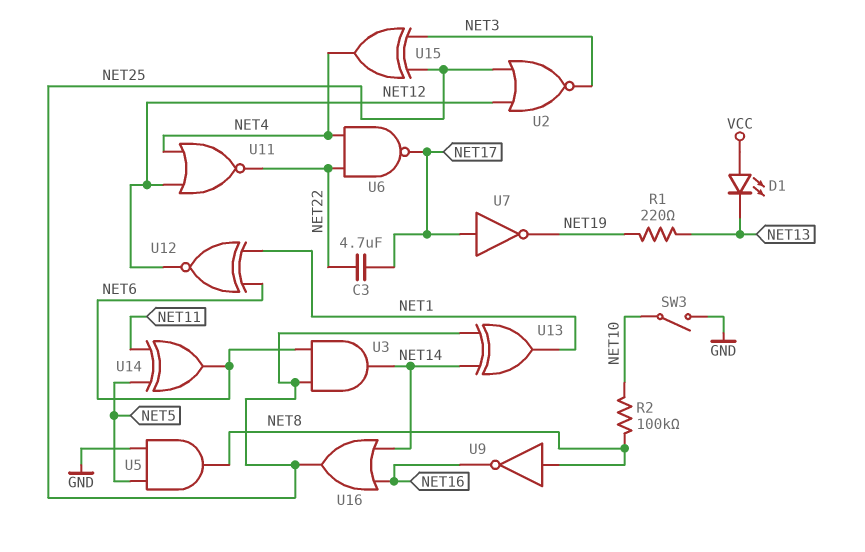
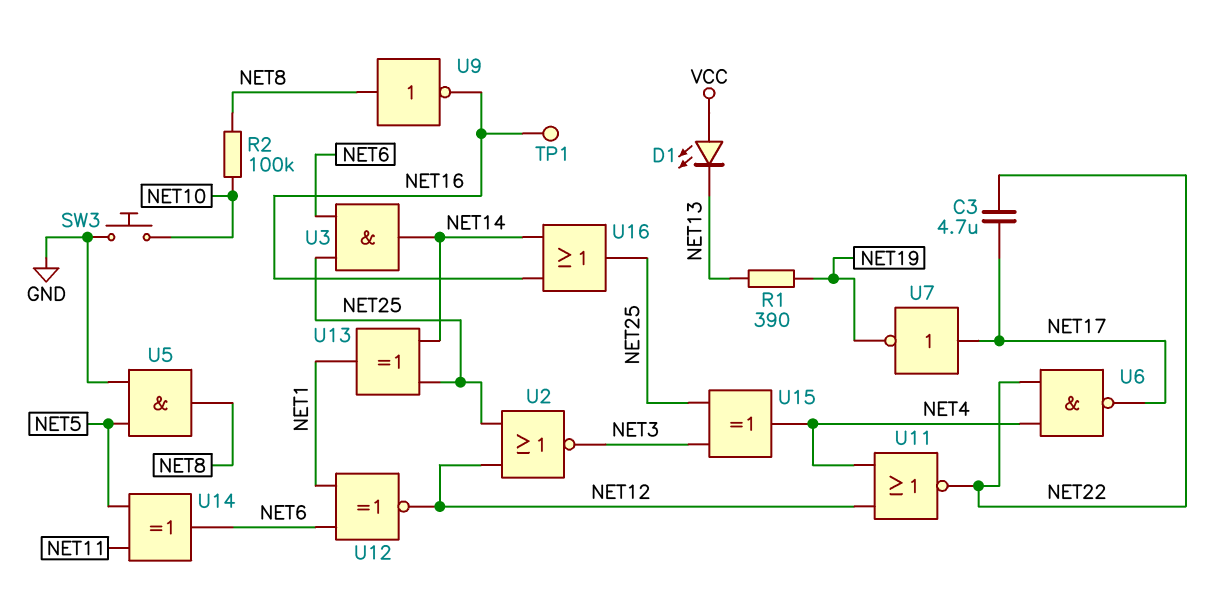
R1: 220 (NET13, NET19) -> 390 (NET13, NET19)
SW3: switch (GND, NET10) -> button (GND, NET10)
TP1: none -> test point (NET16)

